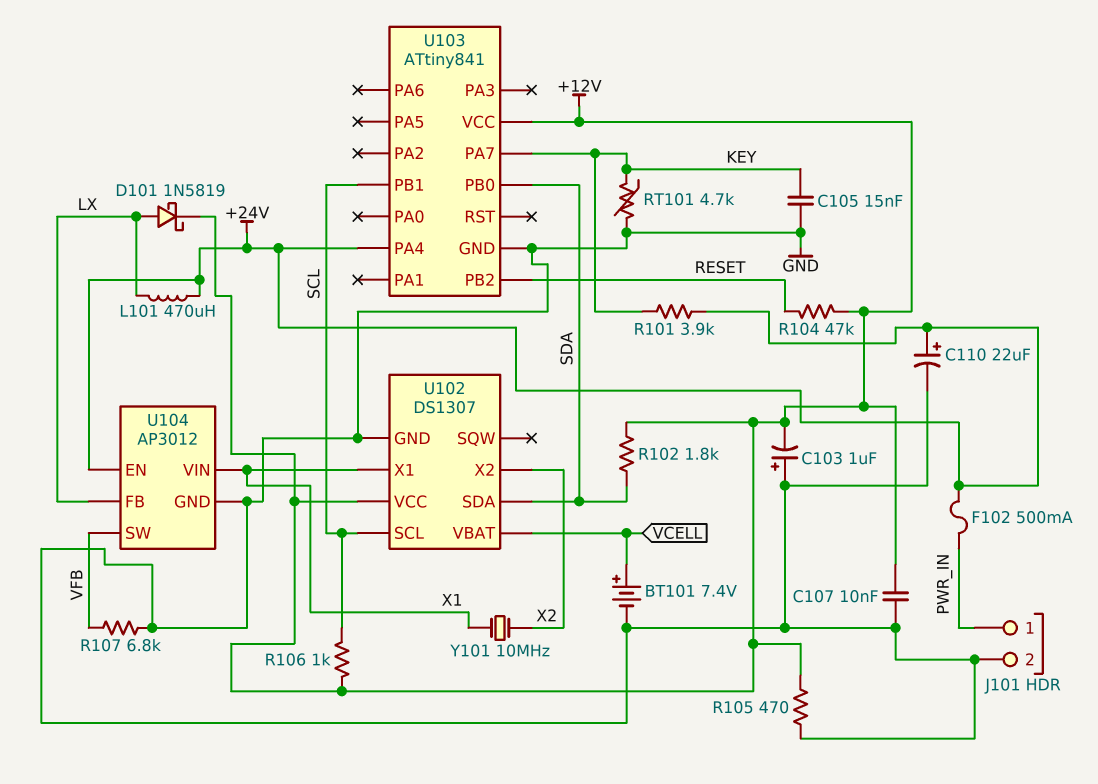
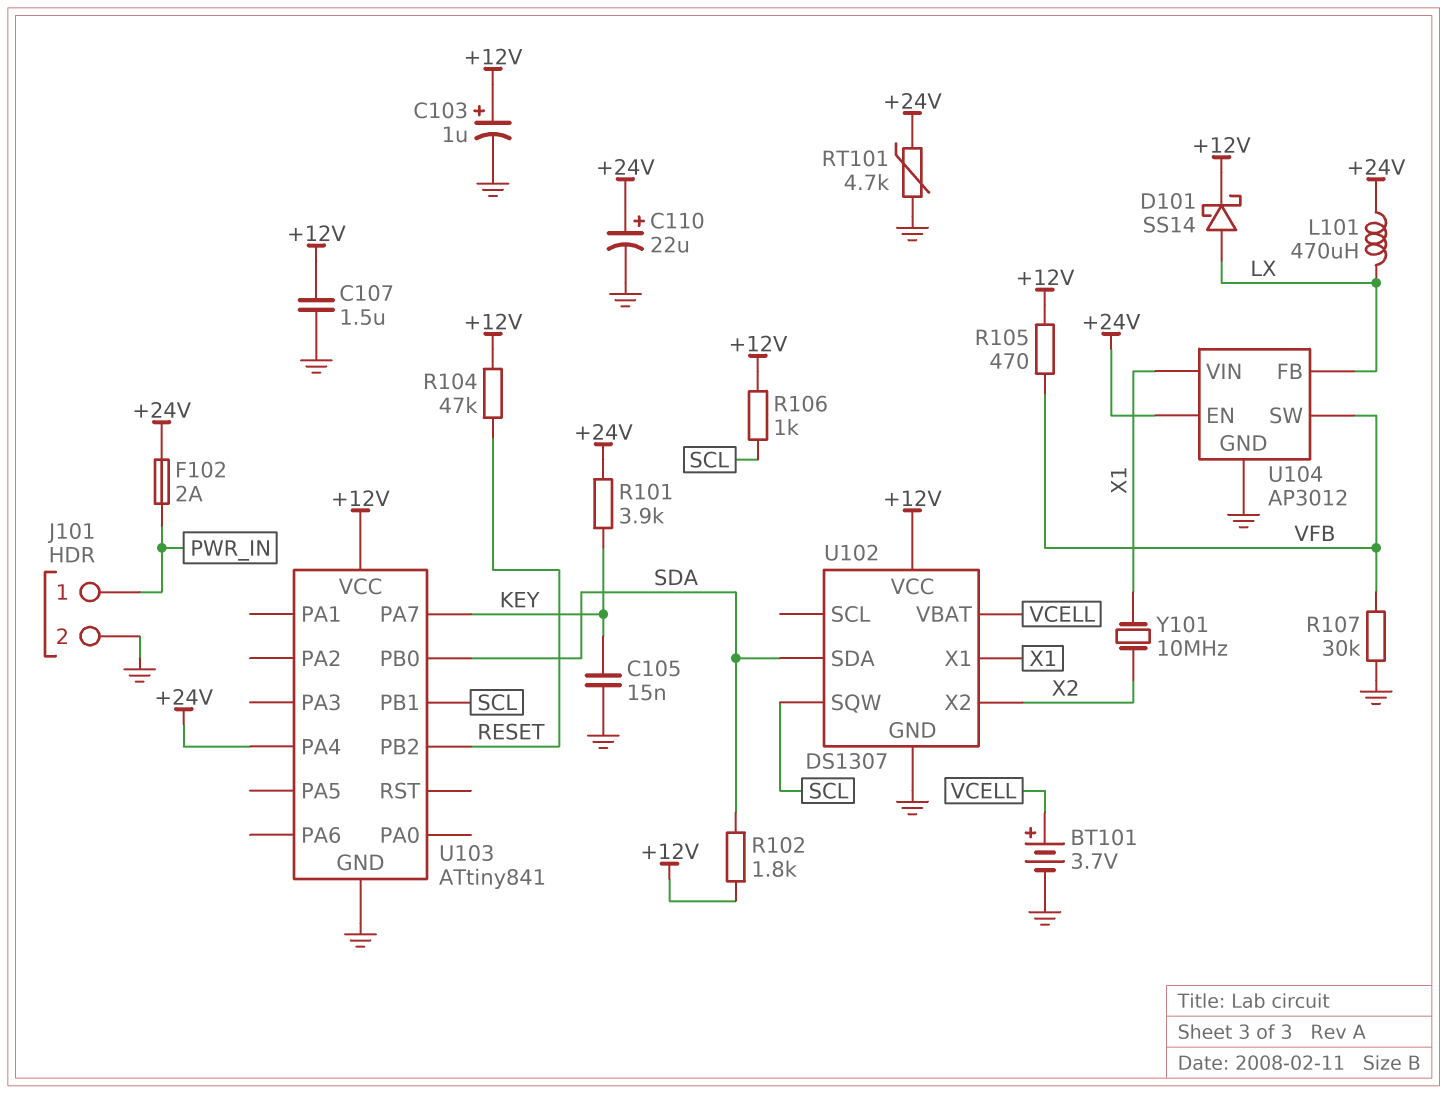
BT101: 7.4V (plus VCELL, minus GND) -> 3.7V (plus VCELL, minus GND)
C103: 1uF (plus GND, minus +12V) -> 1uF (plus +12V, minus GND)
C107: 10nF (+12V, GND) -> 1.5uF (+12V, GND)
D101: schottky 1N5819 (A LX, K +12V) -> schottky SS14 (A LX, K +12V)
F102: 500mA (+24V, PWR_IN) -> 2A (+24V, PWR_IN)
R105: 470 (+12V, GND) -> 470 (+12V, VFB)
R107: 6.8k (GND, VFB) -> 30k (GND, VFB)
RT101: 4.7k (GND, KEY) -> 4.7k (+24V, GND)
U102 pin SCL: SCL -> none
U102 pin SQW: none -> SCL

